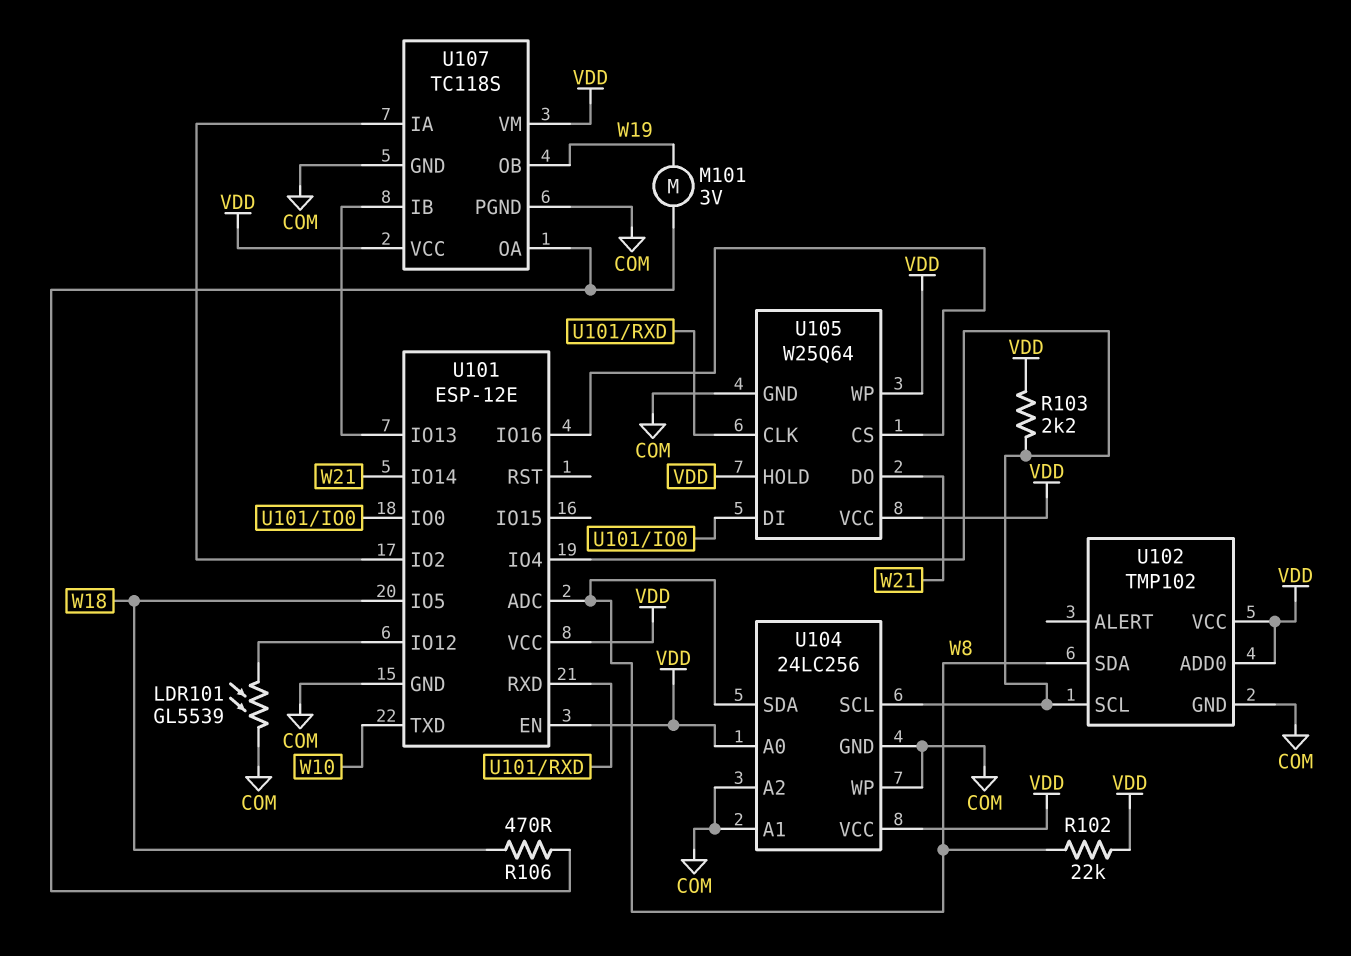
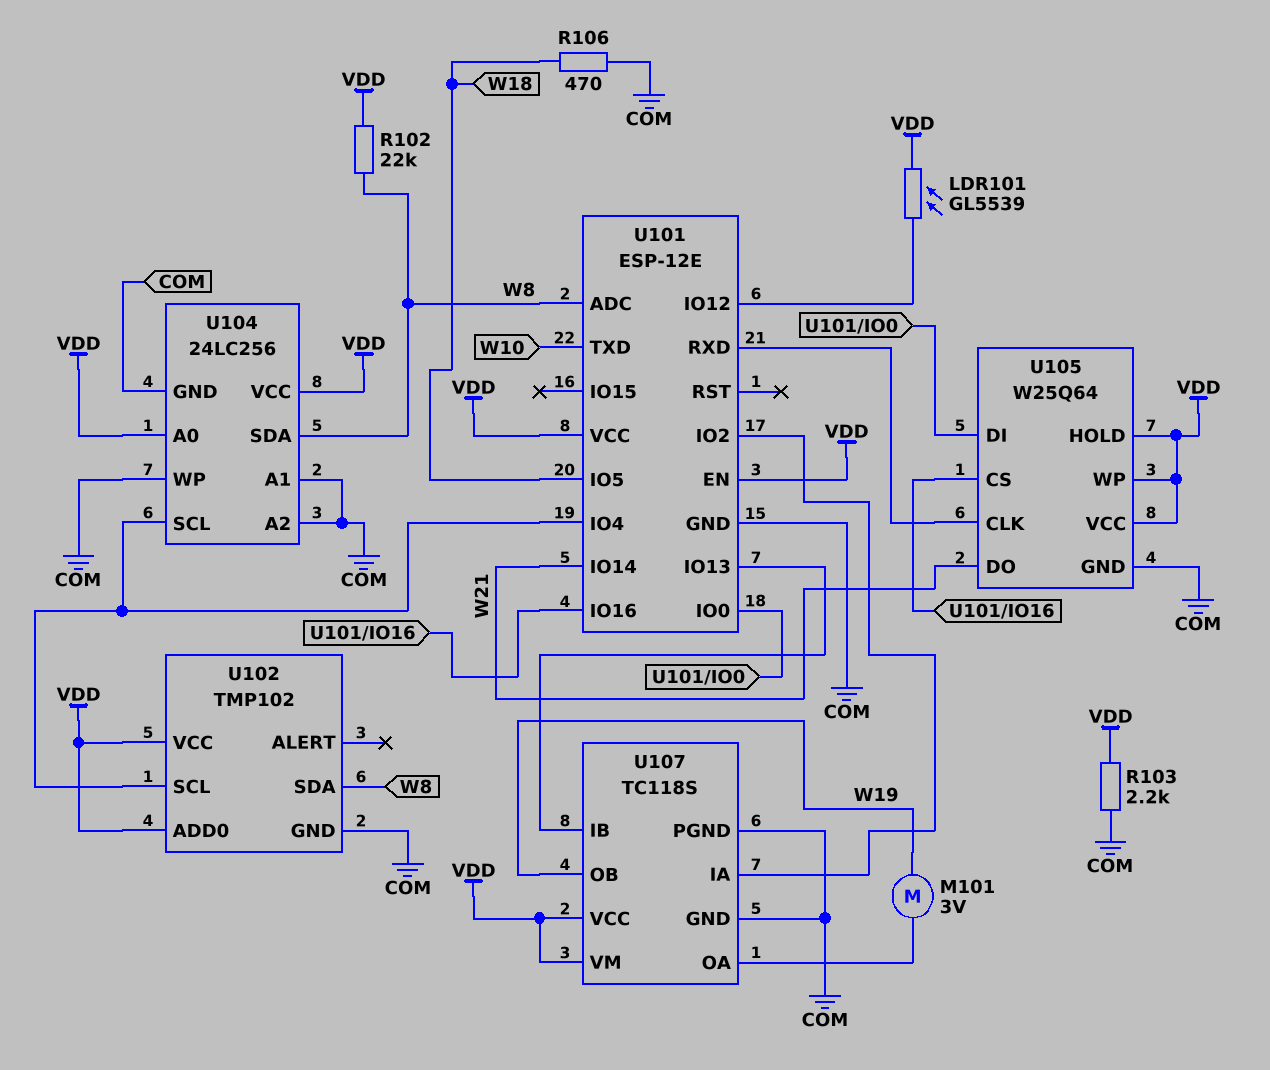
LDR101: GL5539 (COM, U101/IO12) -> GL5539 (U101/IO12, VDD)
R103: 2.2k (U101/IO4, VDD) -> 2.2k (COM, VDD)
R106: 470 (U107/OA, W18) -> 470 (COM, W18)

